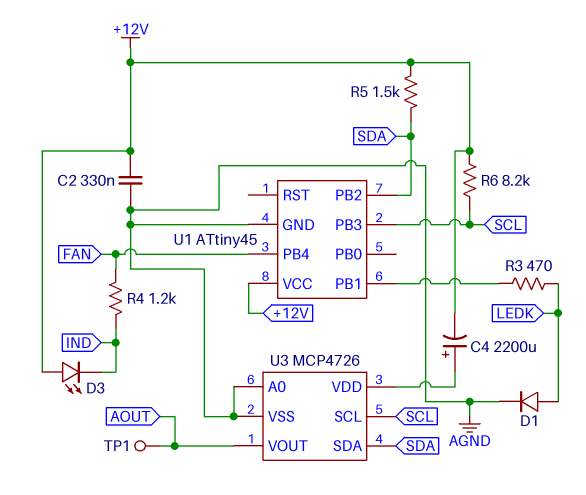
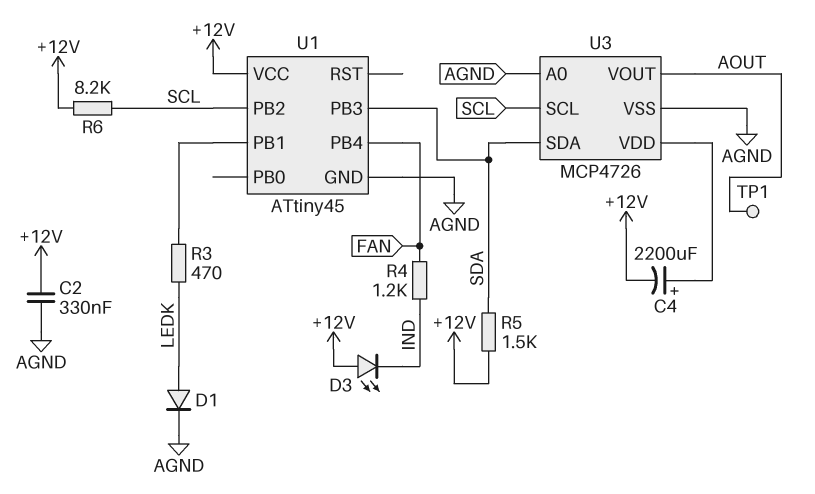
U1 pin PB2: SDA -> SCL
U1 pin PB3: SCL -> SDA

